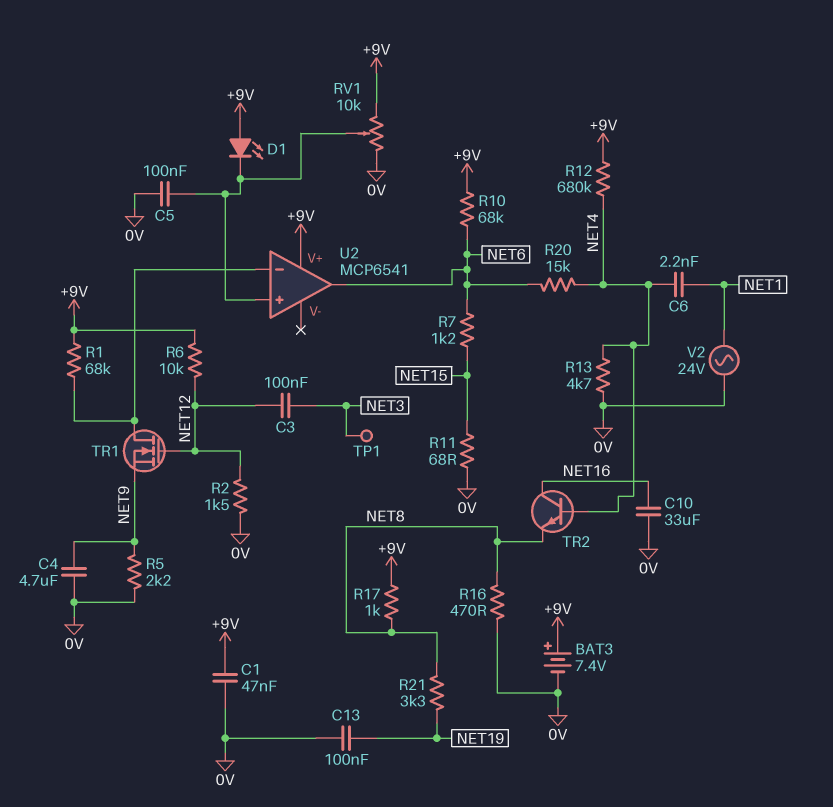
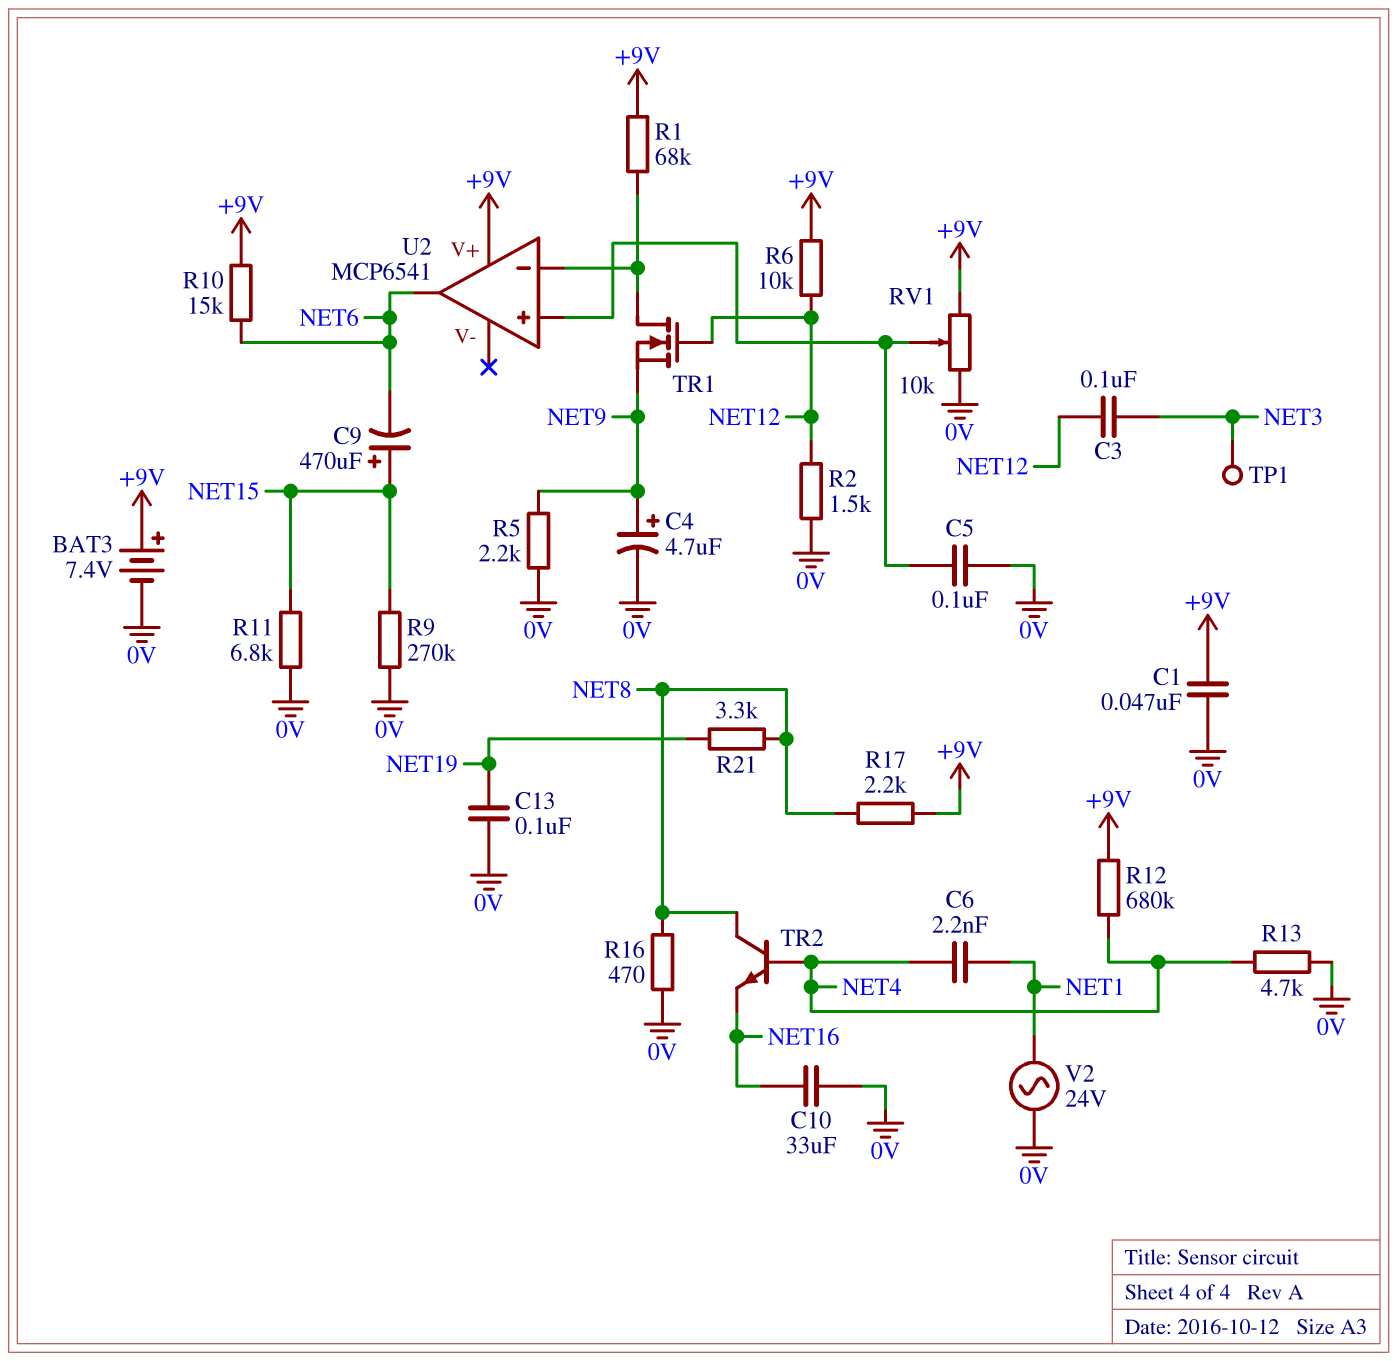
C4: 4.7uF (0V, NET9) -> 4.7uF (plus NET9, minus 0V)
C9: none -> 470uF (plus NET15, minus NET6)
D1: LED (A +9V, K U2/in+) -> none
R7: 1.2k (NET6, NET15) -> none
R9: none -> 270k (0V, NET15)
R10: 68k (+9V, NET6) -> 15k (+9V, NET6)
R11: 68 (0V, NET15) -> 6.8k (0V, NET15)
R17: 1k (+9V, NET8) -> 2.2k (+9V, NET8)
R20: 15k (NET4, NET6) -> none
TR2: NPN (B NET4, C NET16, E NET8) -> NPN (B NET4, C NET8, E NET16)

